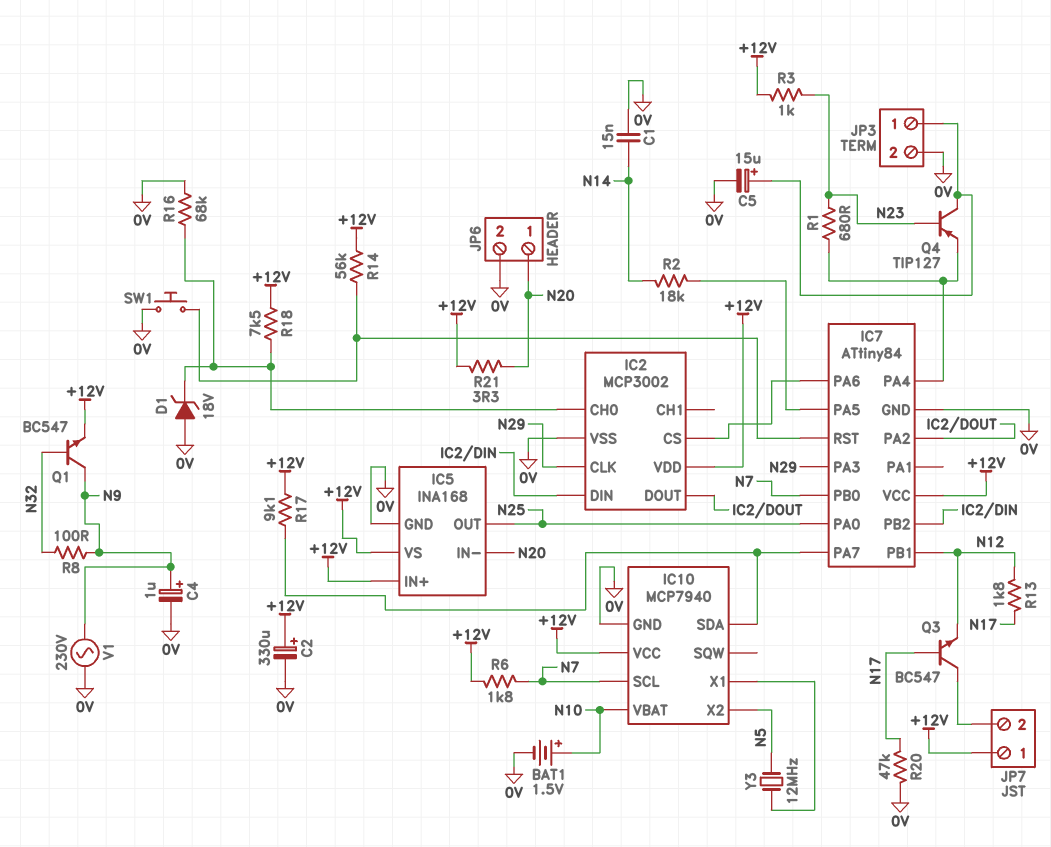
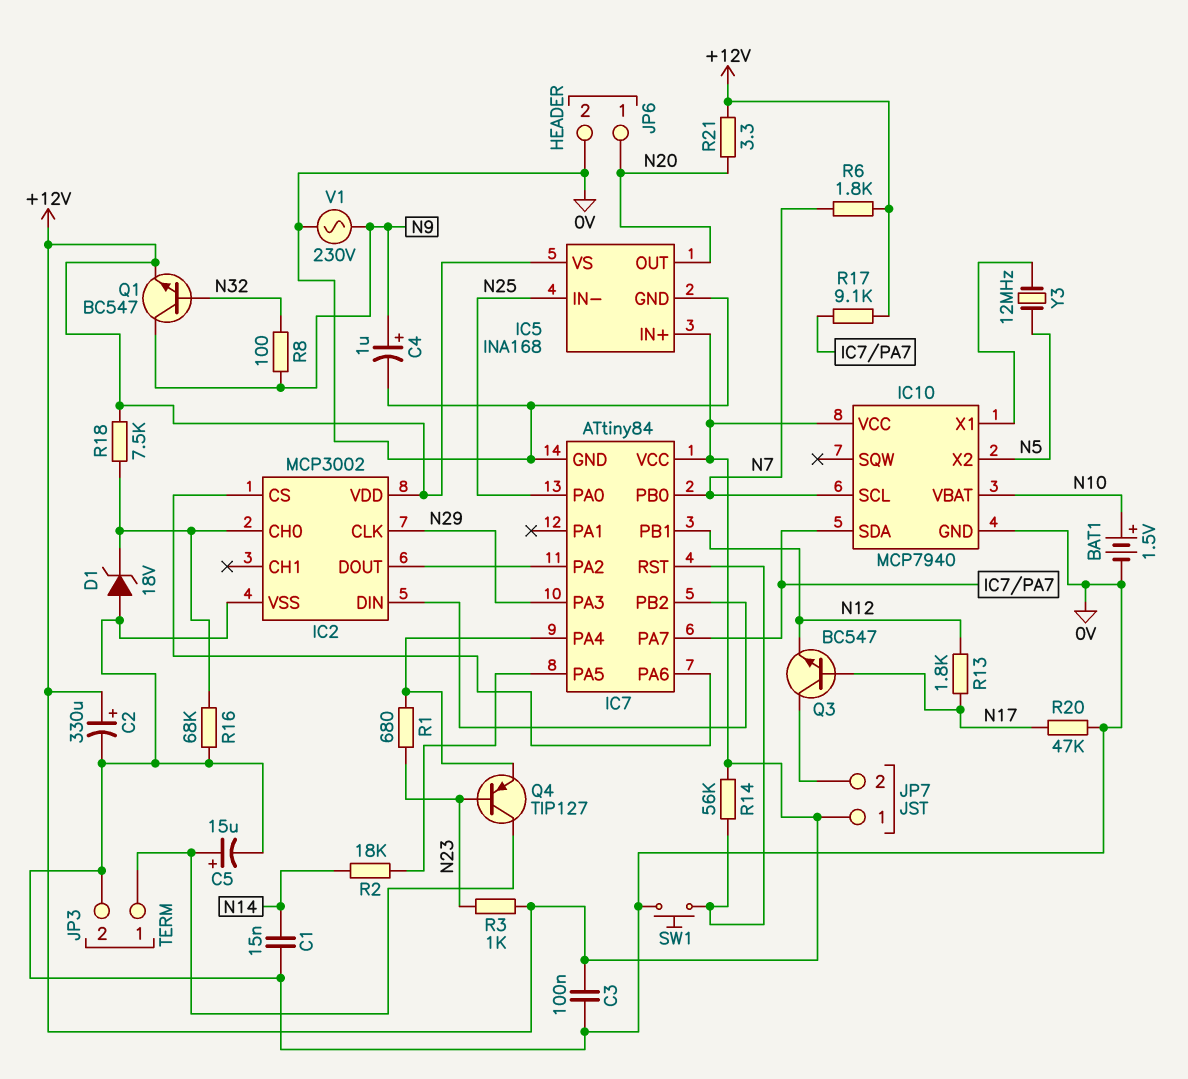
C3: none -> 100nF (+12V, 0V)
IC5 pin IN-: N20 -> N25
IC5 pin OUT: N25 -> N20

